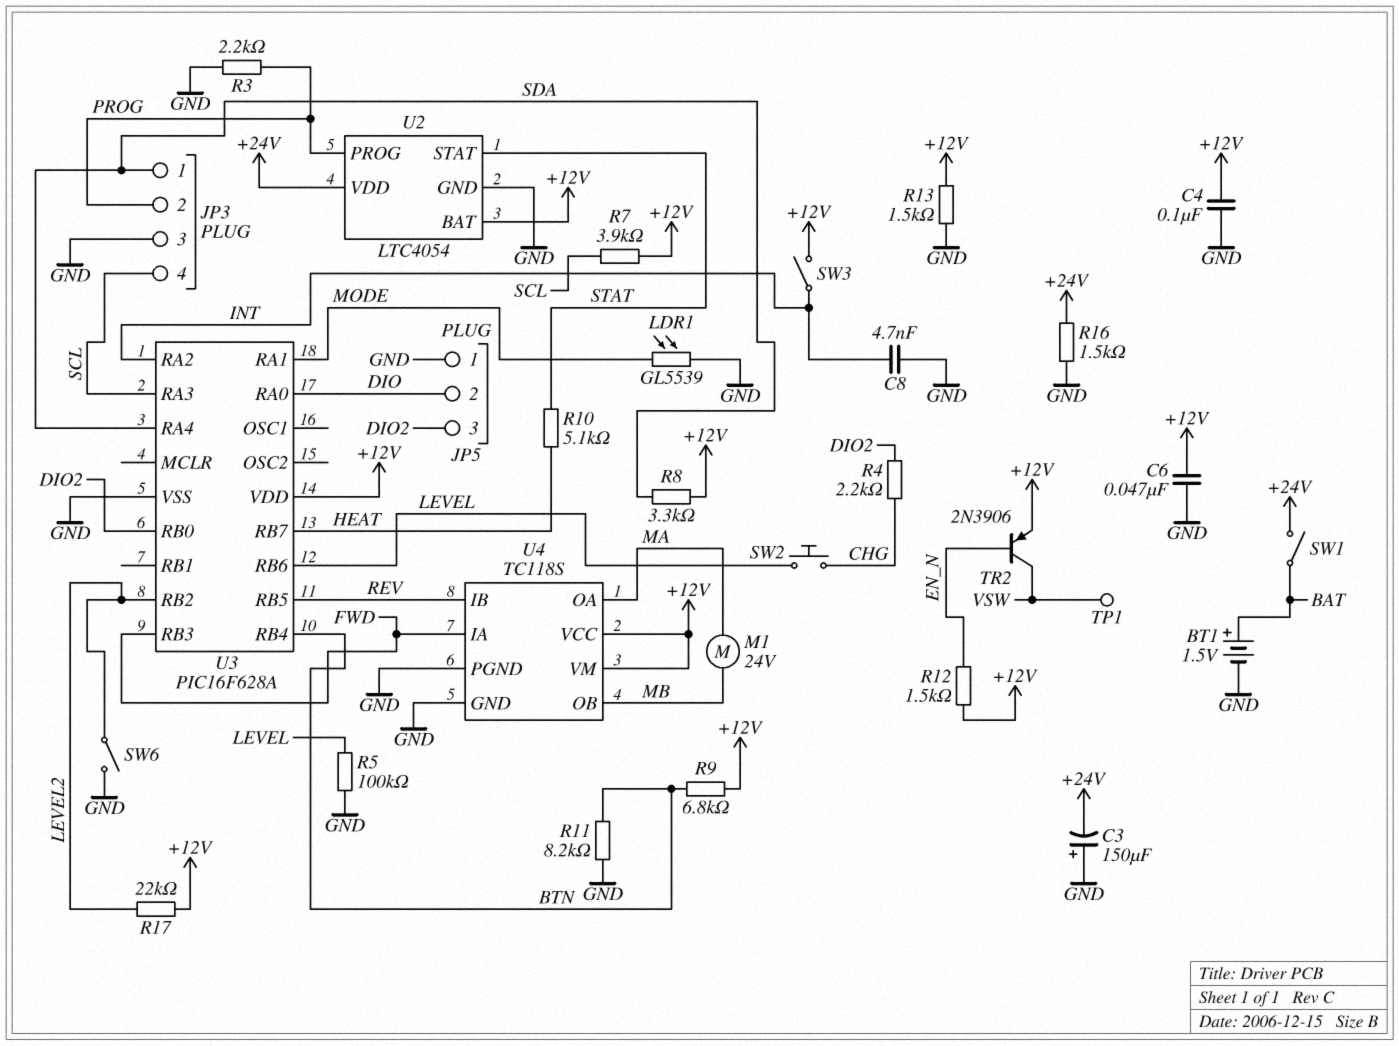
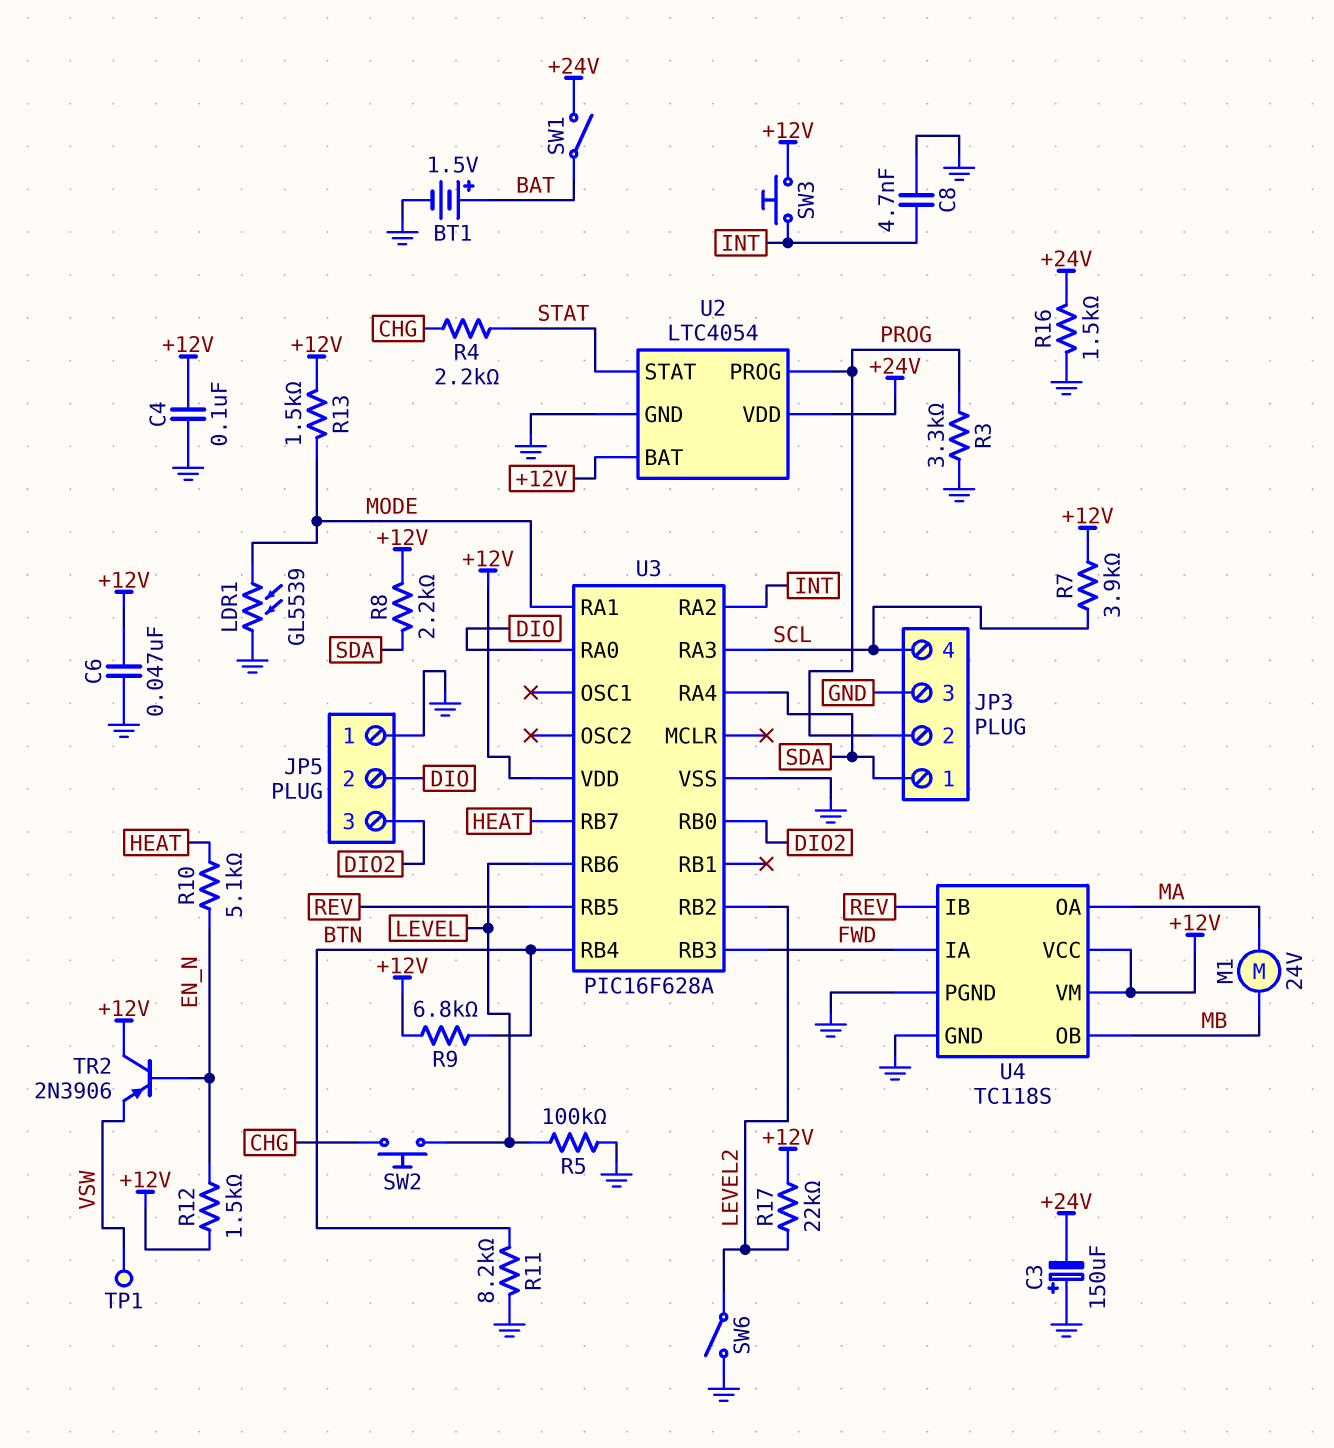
R3: 2.2k (GND, PROG) -> 3.3k (GND, PROG)
R4: 2.2k (CHG, DIO2) -> 2.2k (CHG, STAT)
R8: 3.3k (+12V, SDA) -> 2.2k (+12V, SDA)
R10: 5.1k (HEAT, STAT) -> 5.1k (EN_N, HEAT)
R13: 1.5k (+12V, GND) -> 1.5k (+12V, MODE)
SW3: switch (+12V, INT) -> button (+12V, INT)
TR2: PNP 2N3906 (B EN_N, C VSW, E +12V) -> PNP 2N3906 (B EN_N, C +12V, E VSW)

